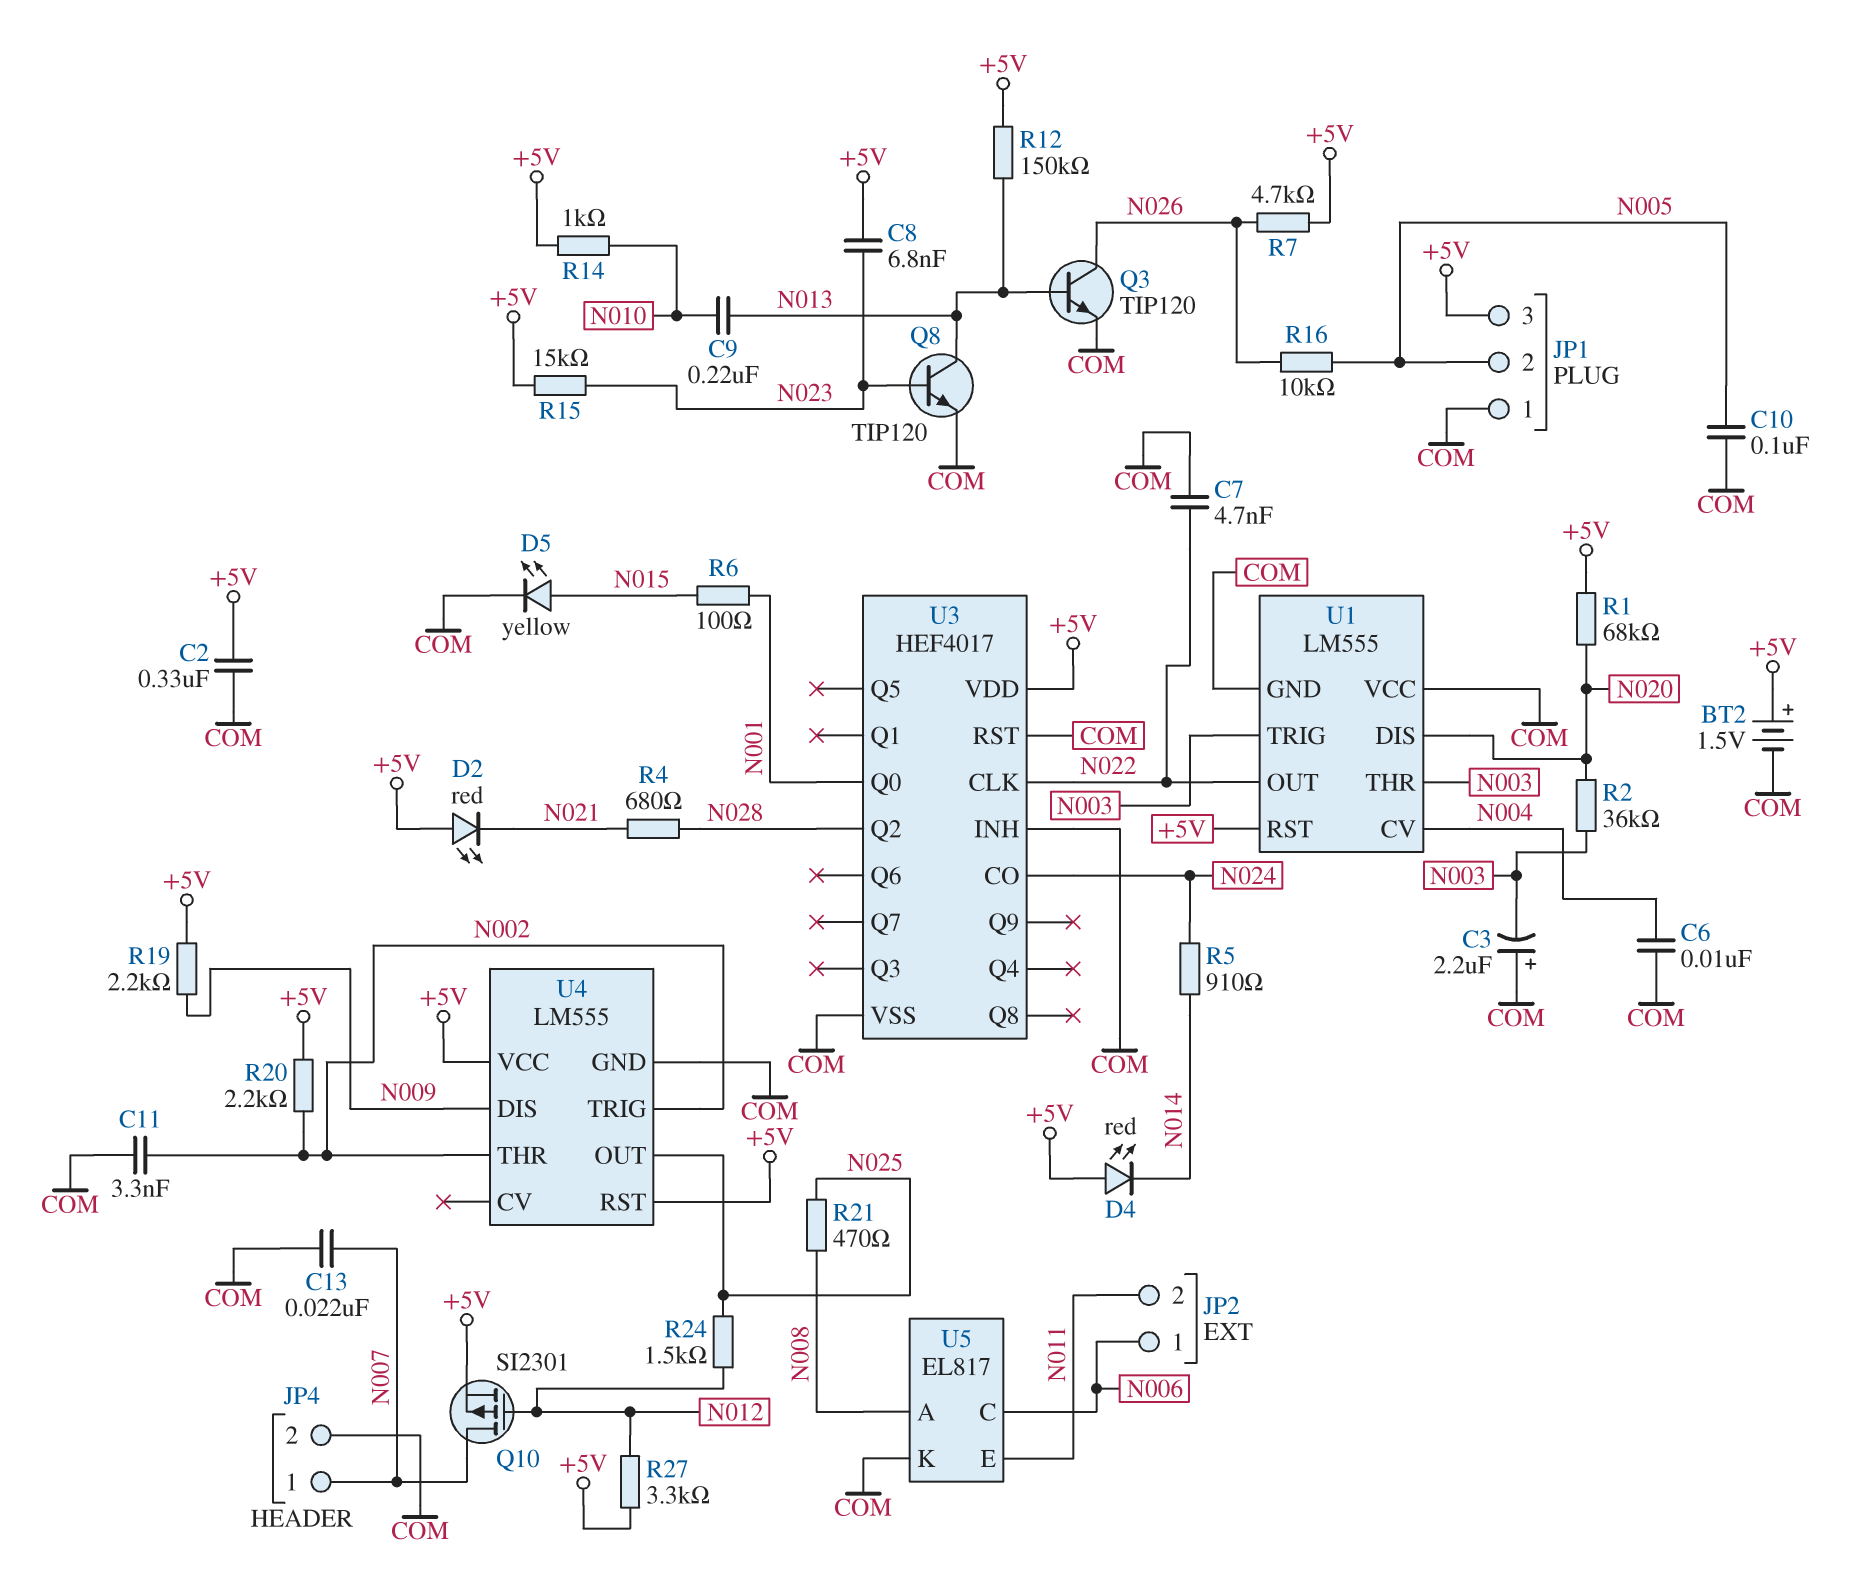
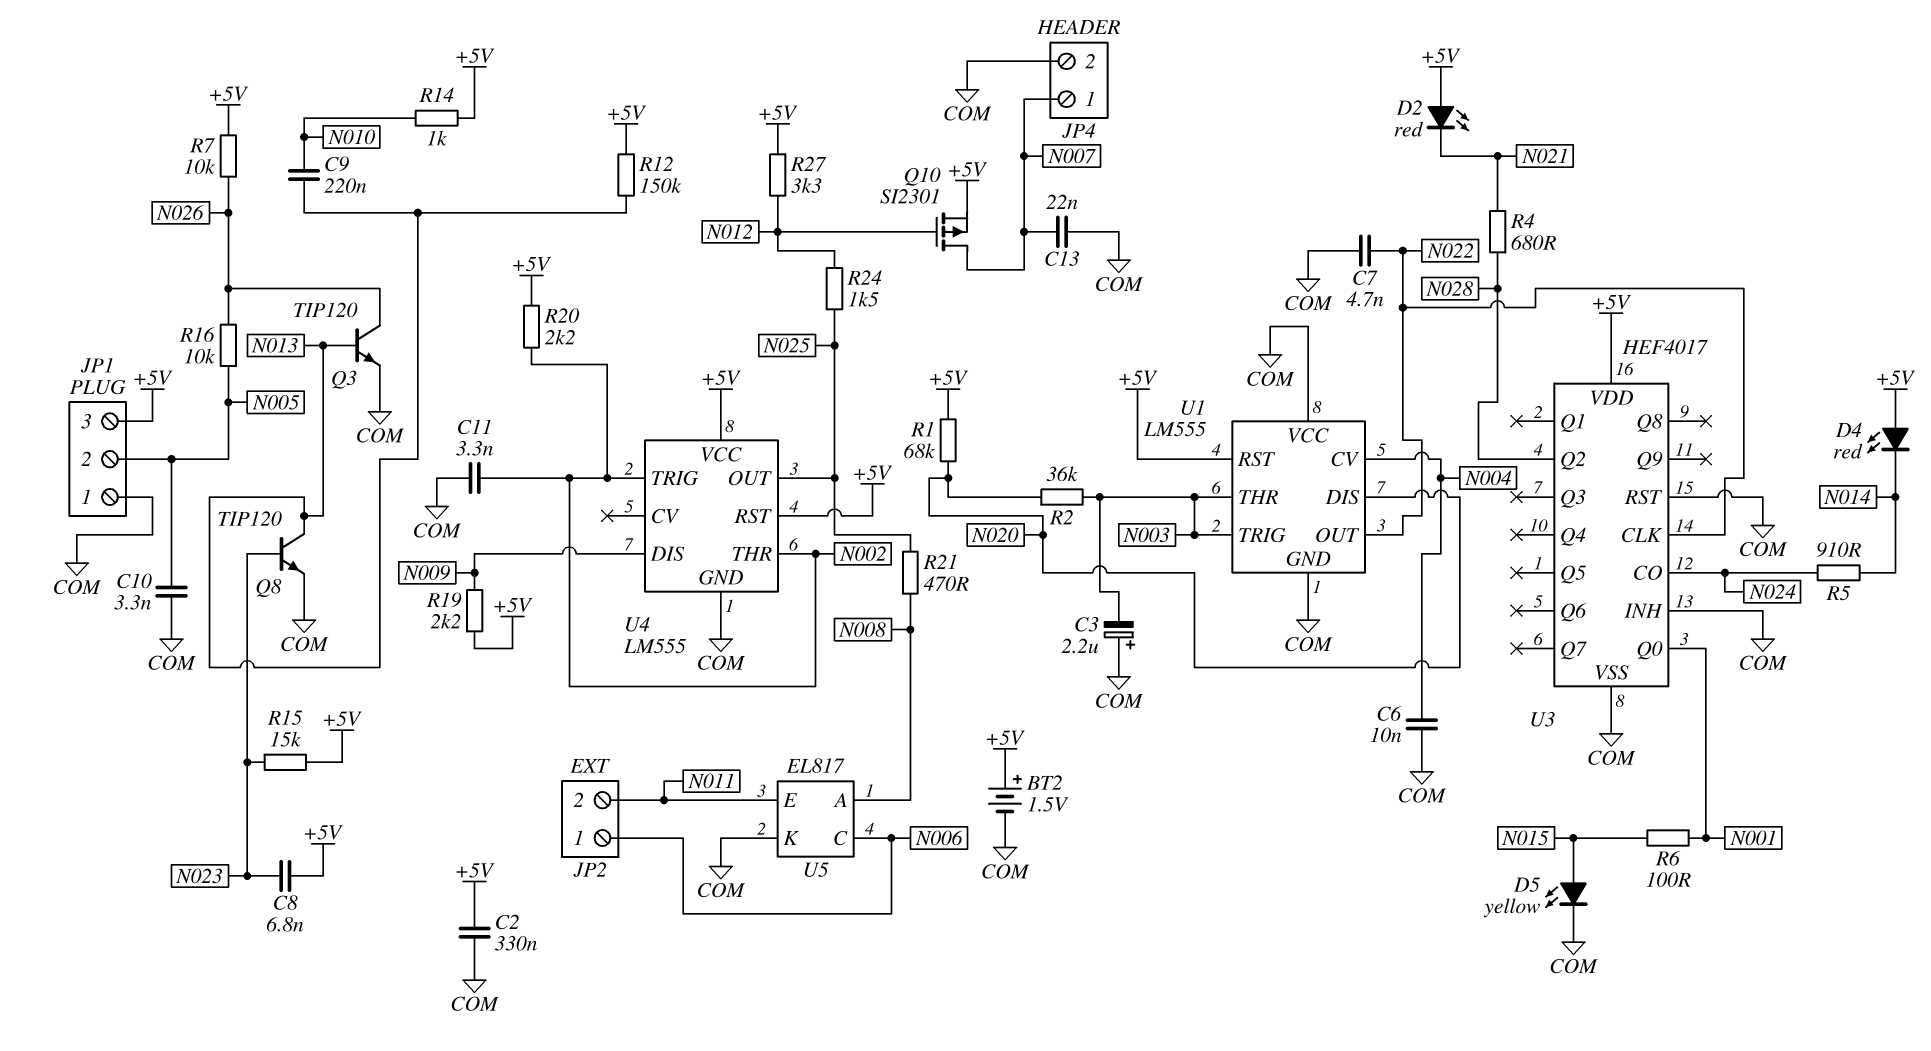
C10: 100nF (COM, N005) -> 3.3nF (COM, N005)
R7: 4.7k (+5V, N026) -> 10k (+5V, N026)

